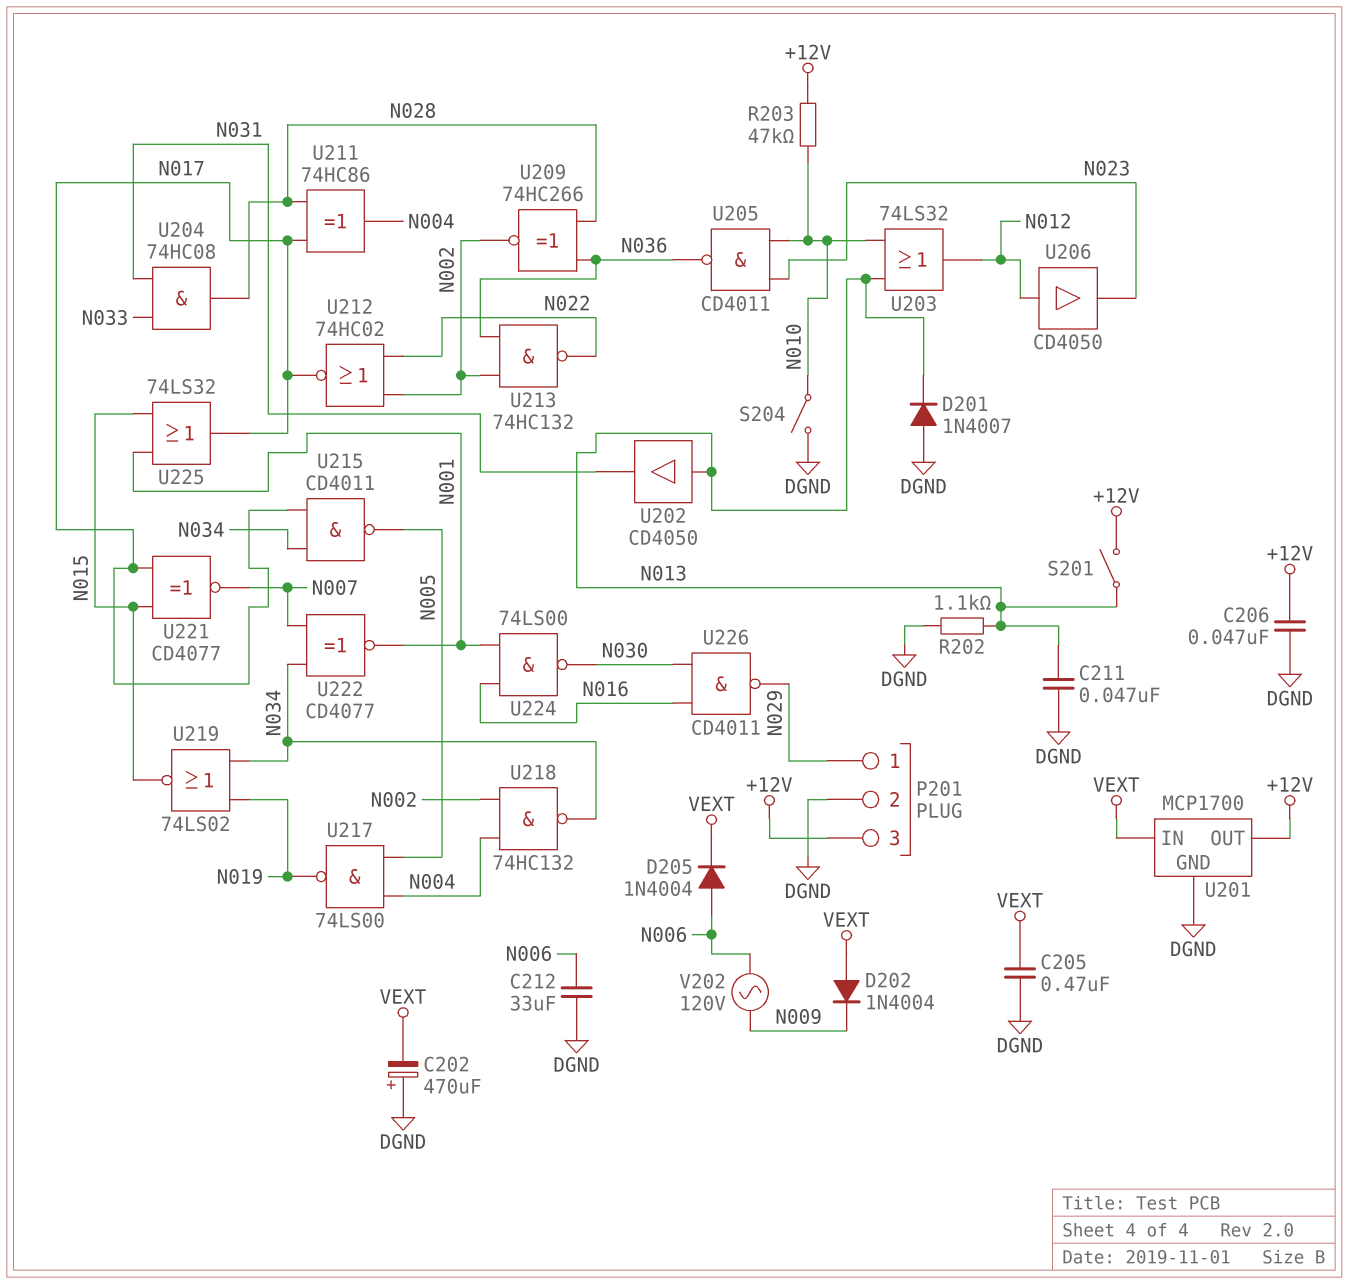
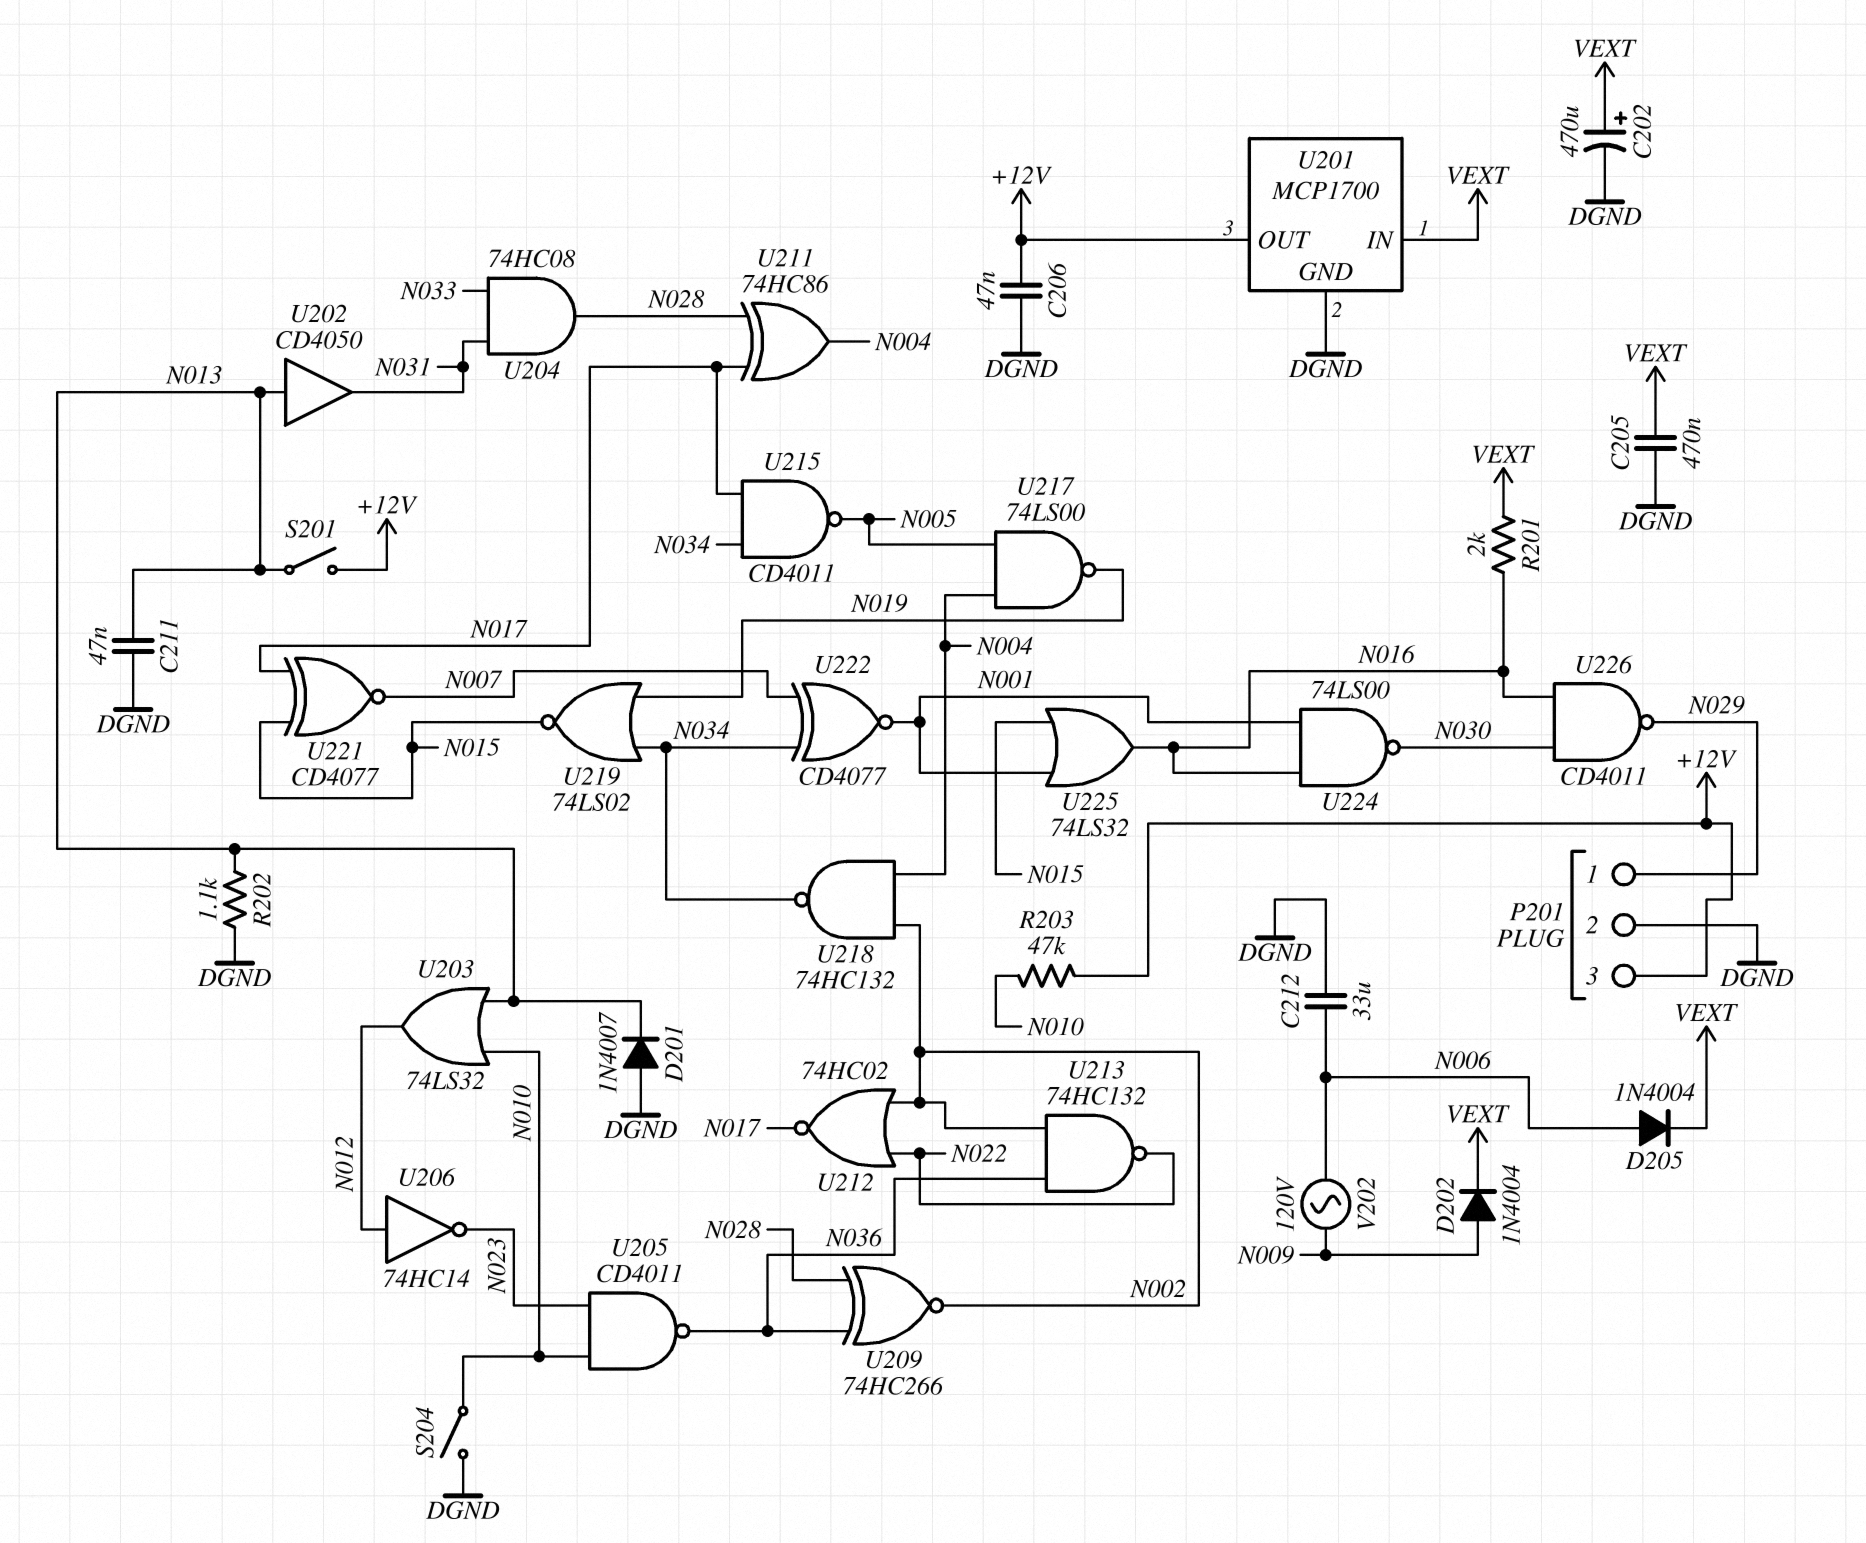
C202: 470uF (plus DGND, minus VEXT) -> 470uF (plus VEXT, minus DGND)
D202: diode 1N4004 (A VEXT, K N009) -> diode 1N4004 (A N009, K VEXT)
R201: none -> 2k (N016, VEXT)
U206: buffer CD4050 (in N012, out N023) -> NOT 74HC14 (in N012, out N023)
U225: OR 74LS32 (in N001, in N015, out N017) -> OR 74LS32 (in N001, in N015, out N016)

